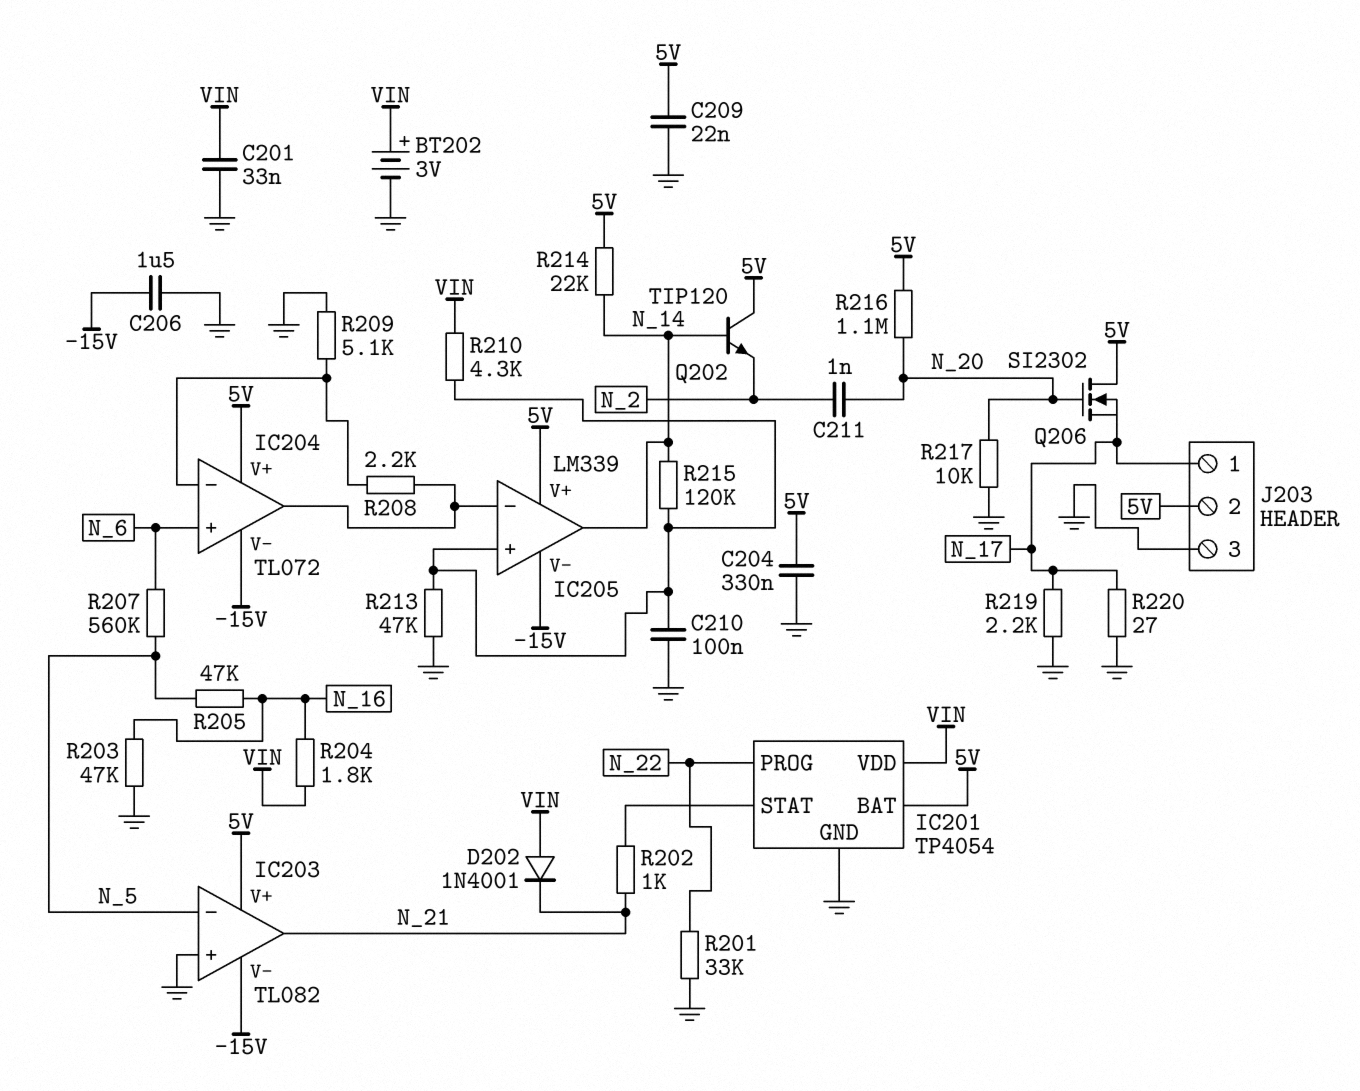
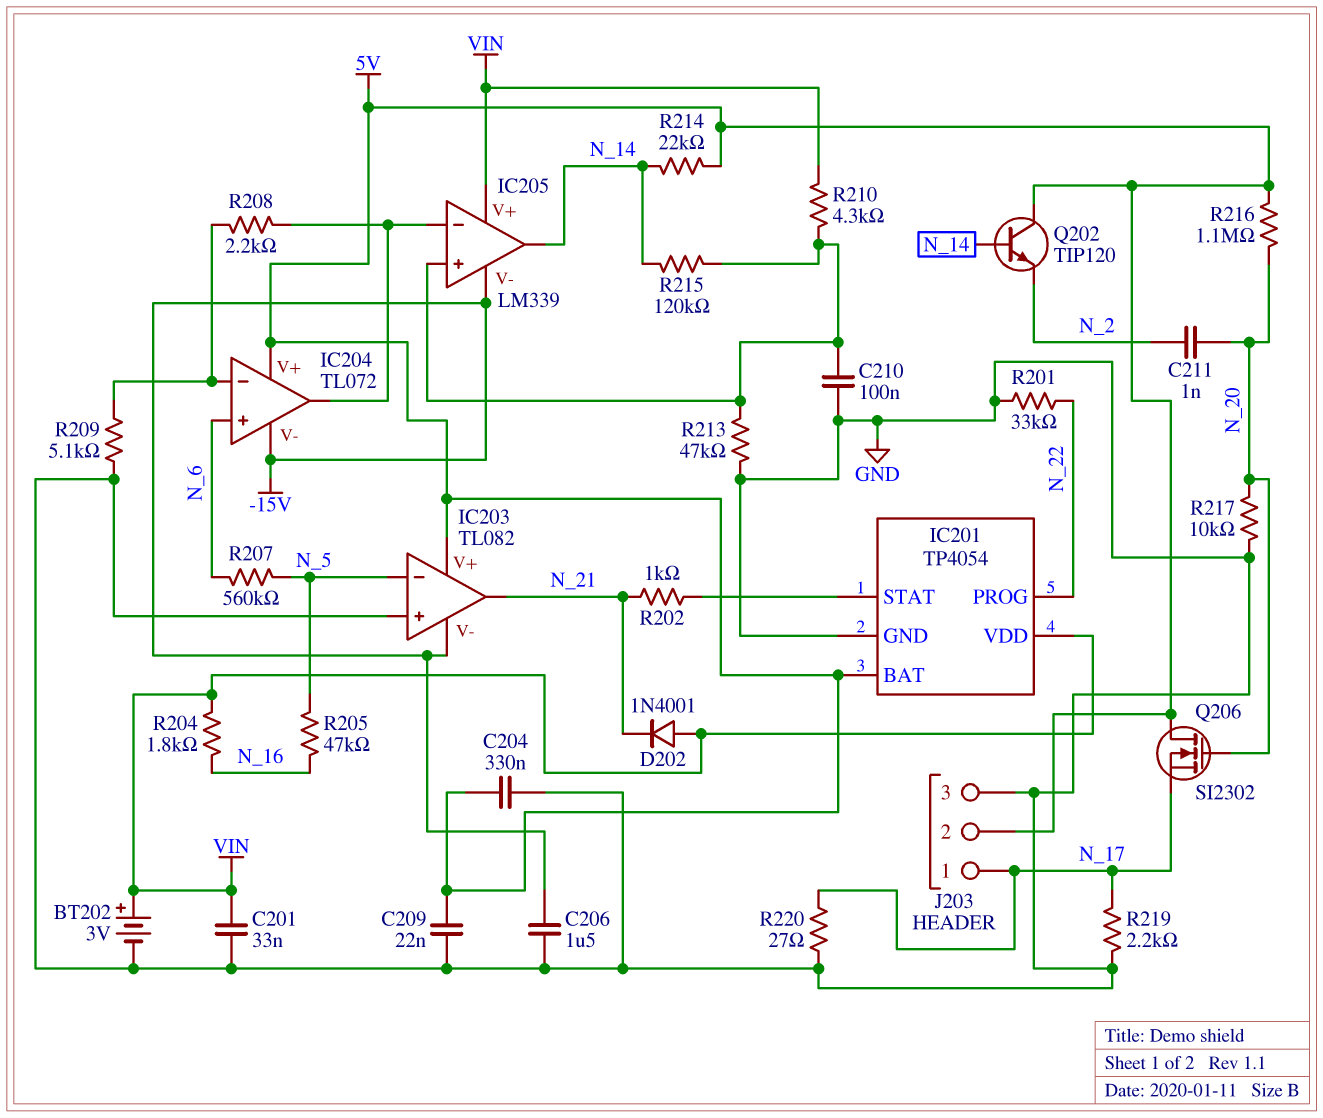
IC205 pin V+: 5V -> VIN
R203: 47k (GND, N_16) -> none

